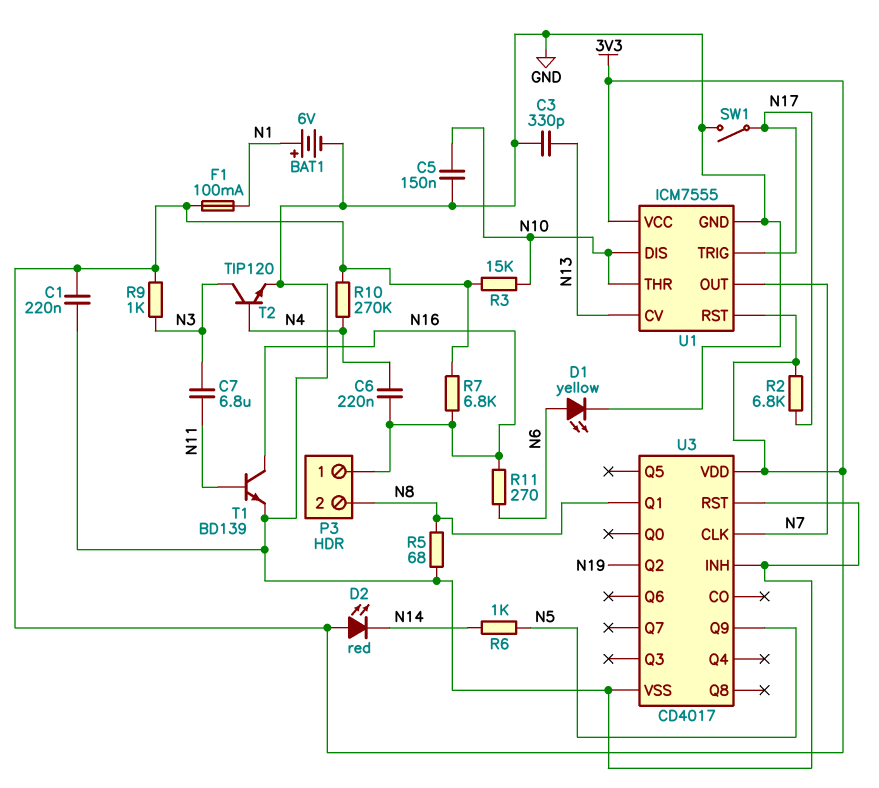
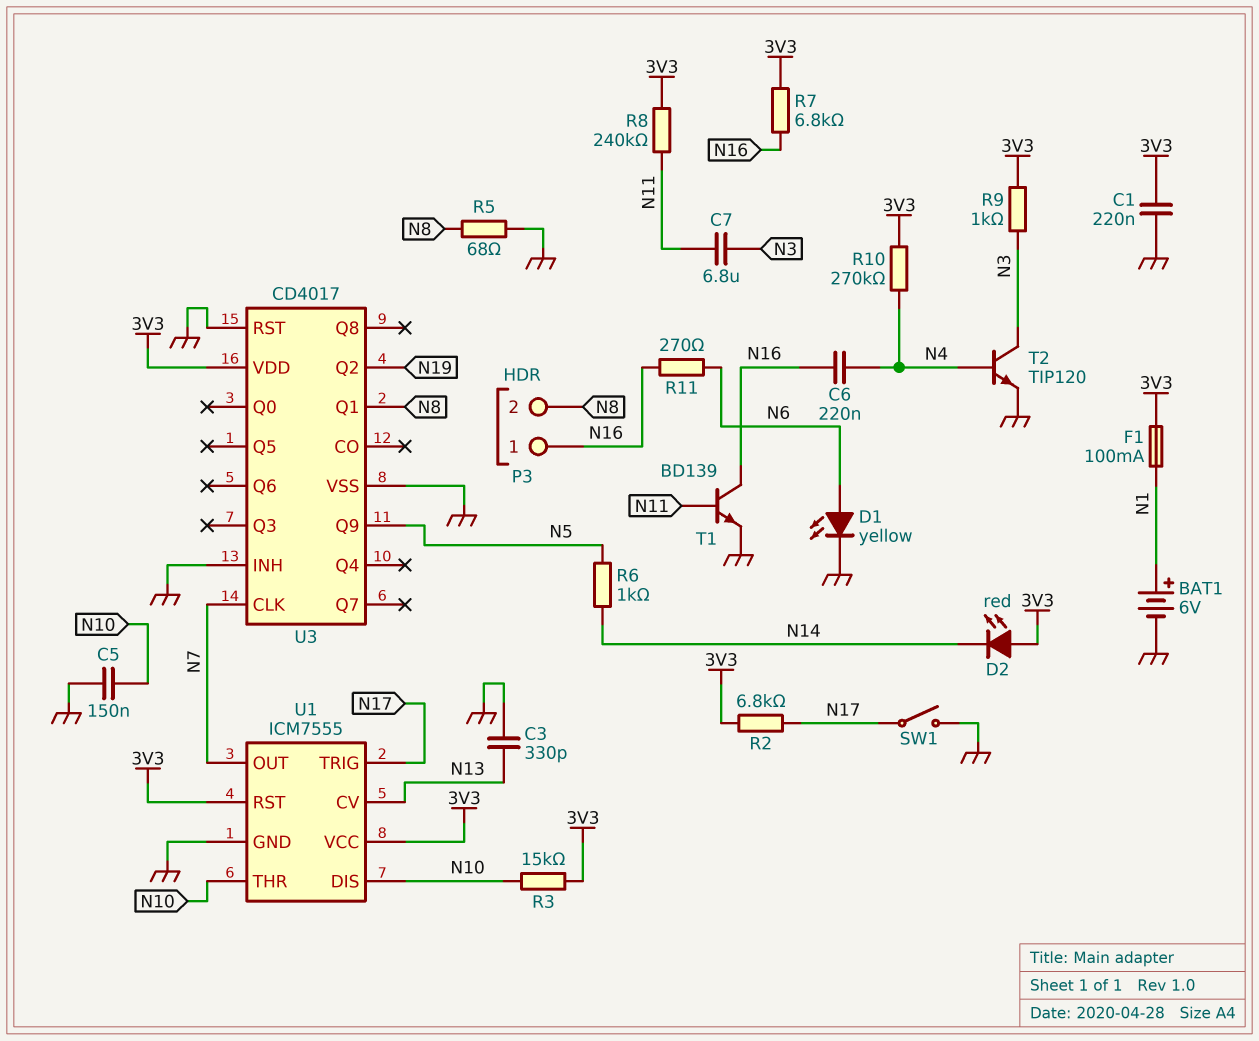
R8: none -> 240k (3V3, N11)

